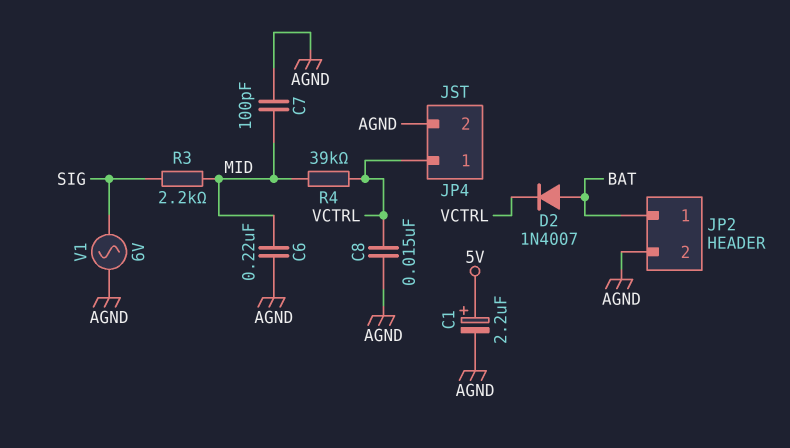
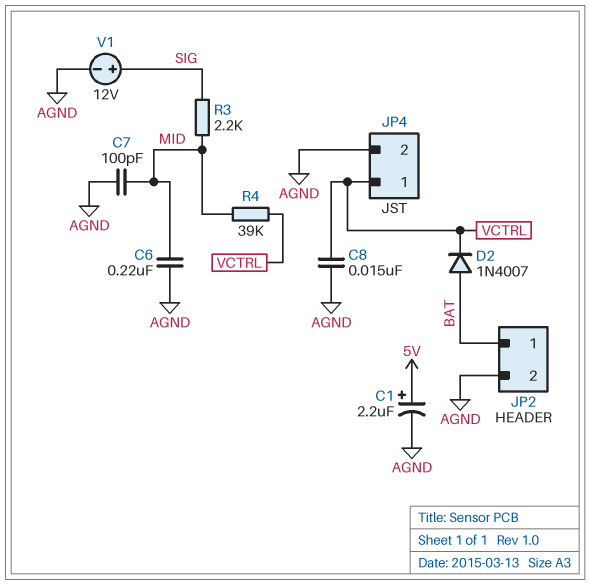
V1: AC 6V (AGND, SIG) -> 12V (plus SIG, minus AGND)

